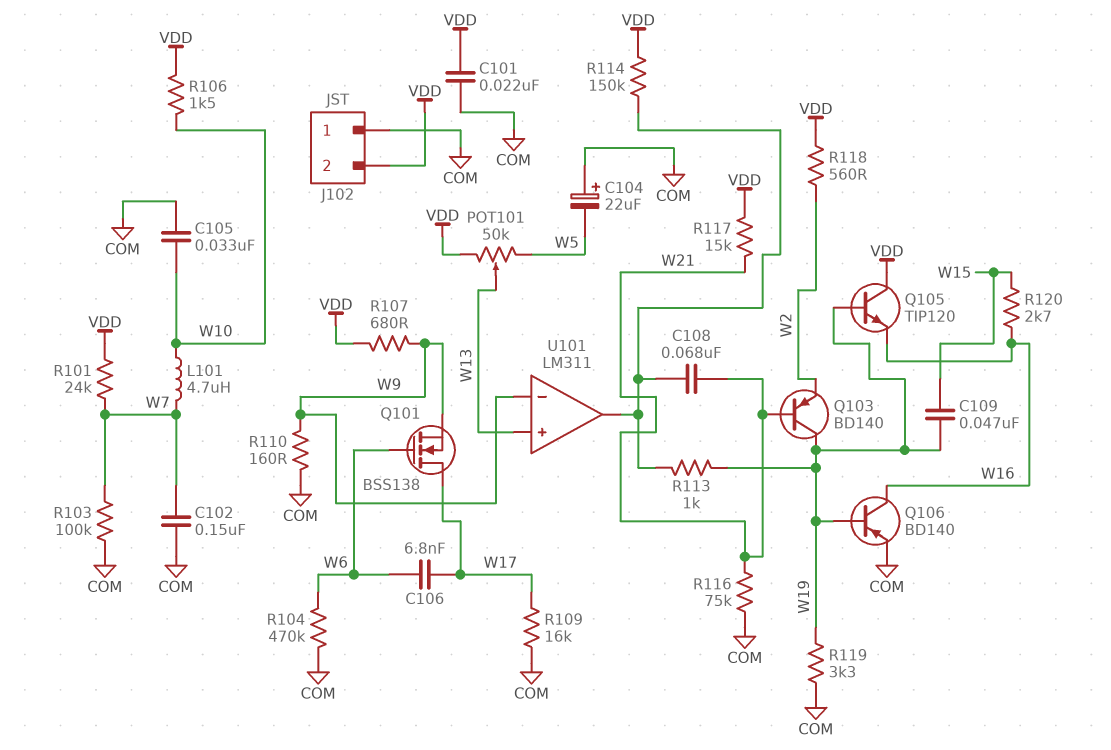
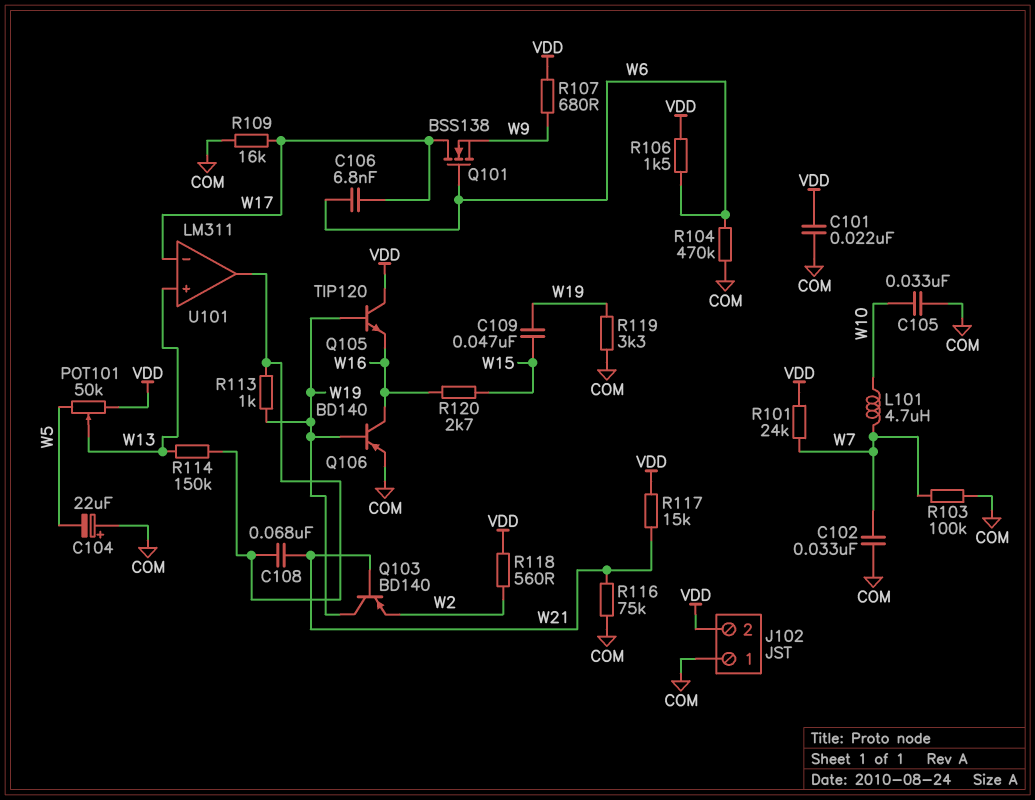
C102: 150nF (COM, W7) -> 33nF (COM, W7)
R106: 1.5k (VDD, W10) -> 1.5k (VDD, W6)
R110: 160 (COM, W9) -> none
R114: 150k (U101/out, VDD) -> 150k (U101/out, W13)
U101 pin in-: W9 -> W17

